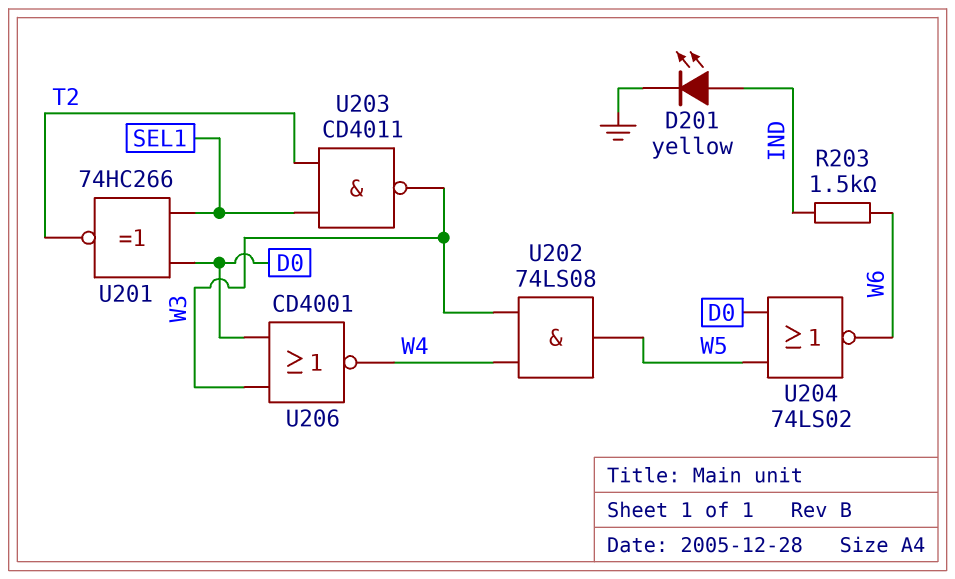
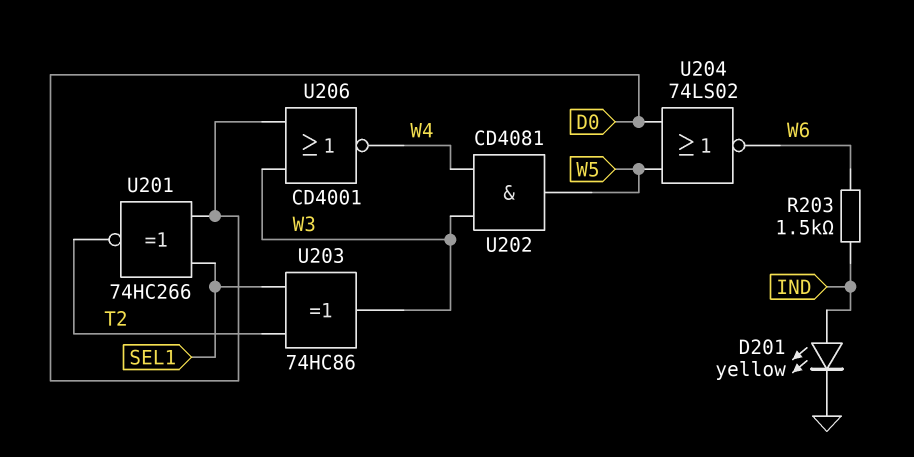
U202: AND 74LS08 (in W3, in W4, out W5) -> AND CD4081 (in W3, in W4, out W5)
U203: NAND CD4011 (in SEL1, in T2, out W3) -> XOR 74HC86 (in SEL1, in T2, out W3)

